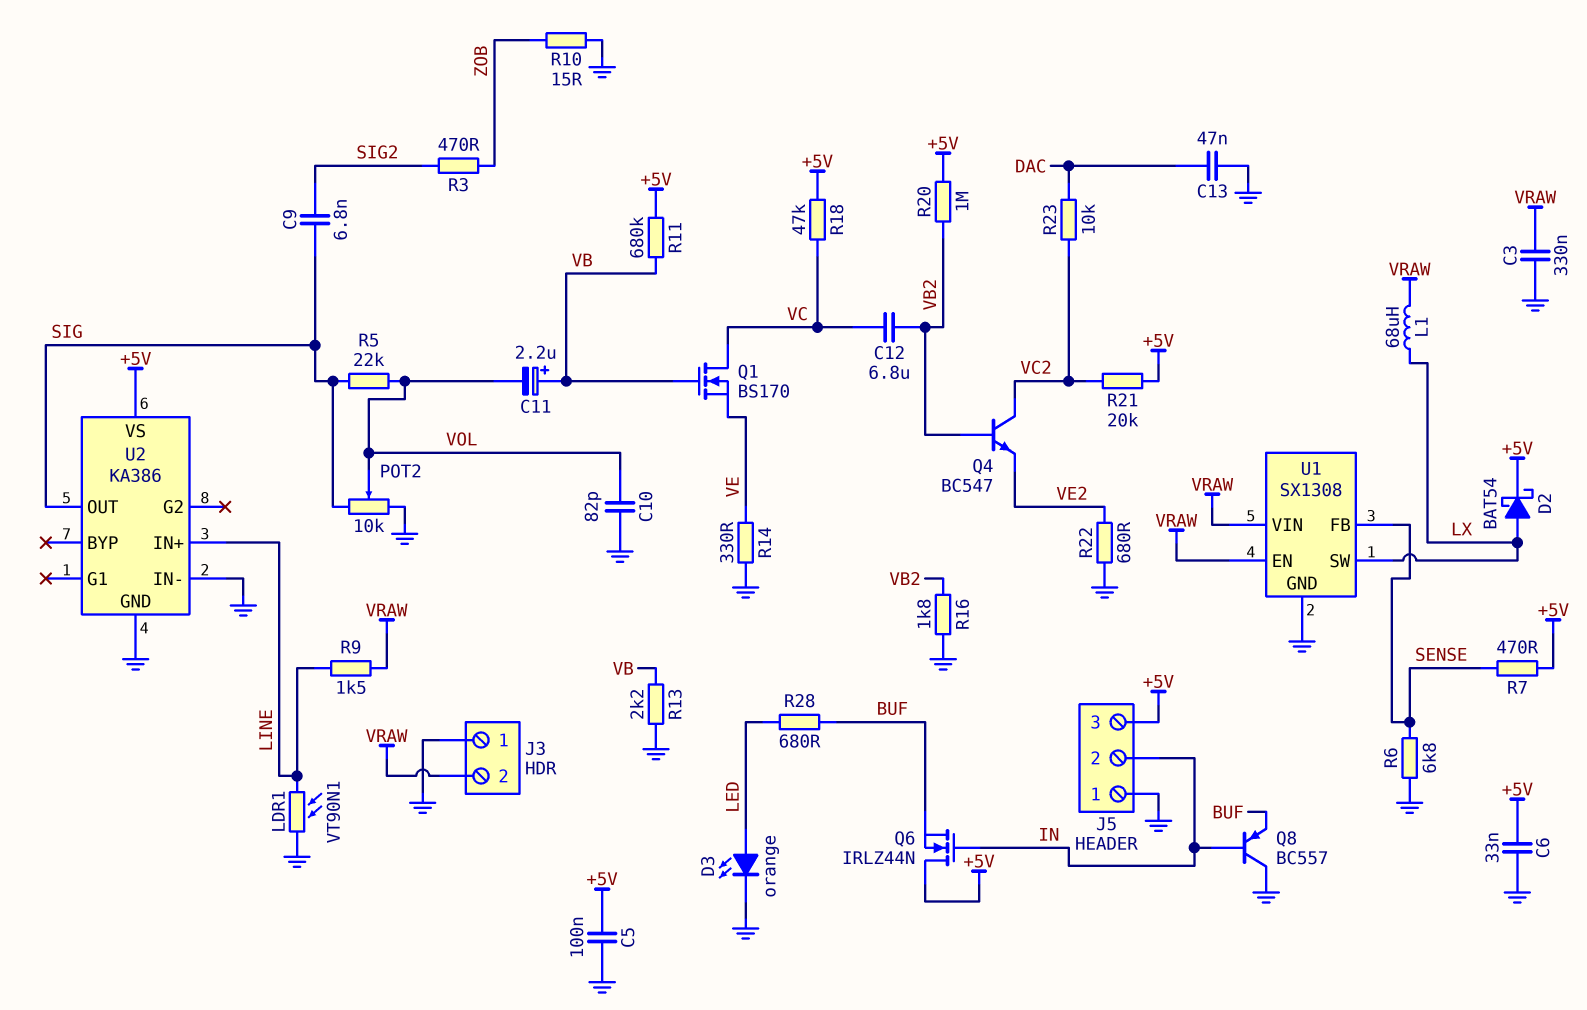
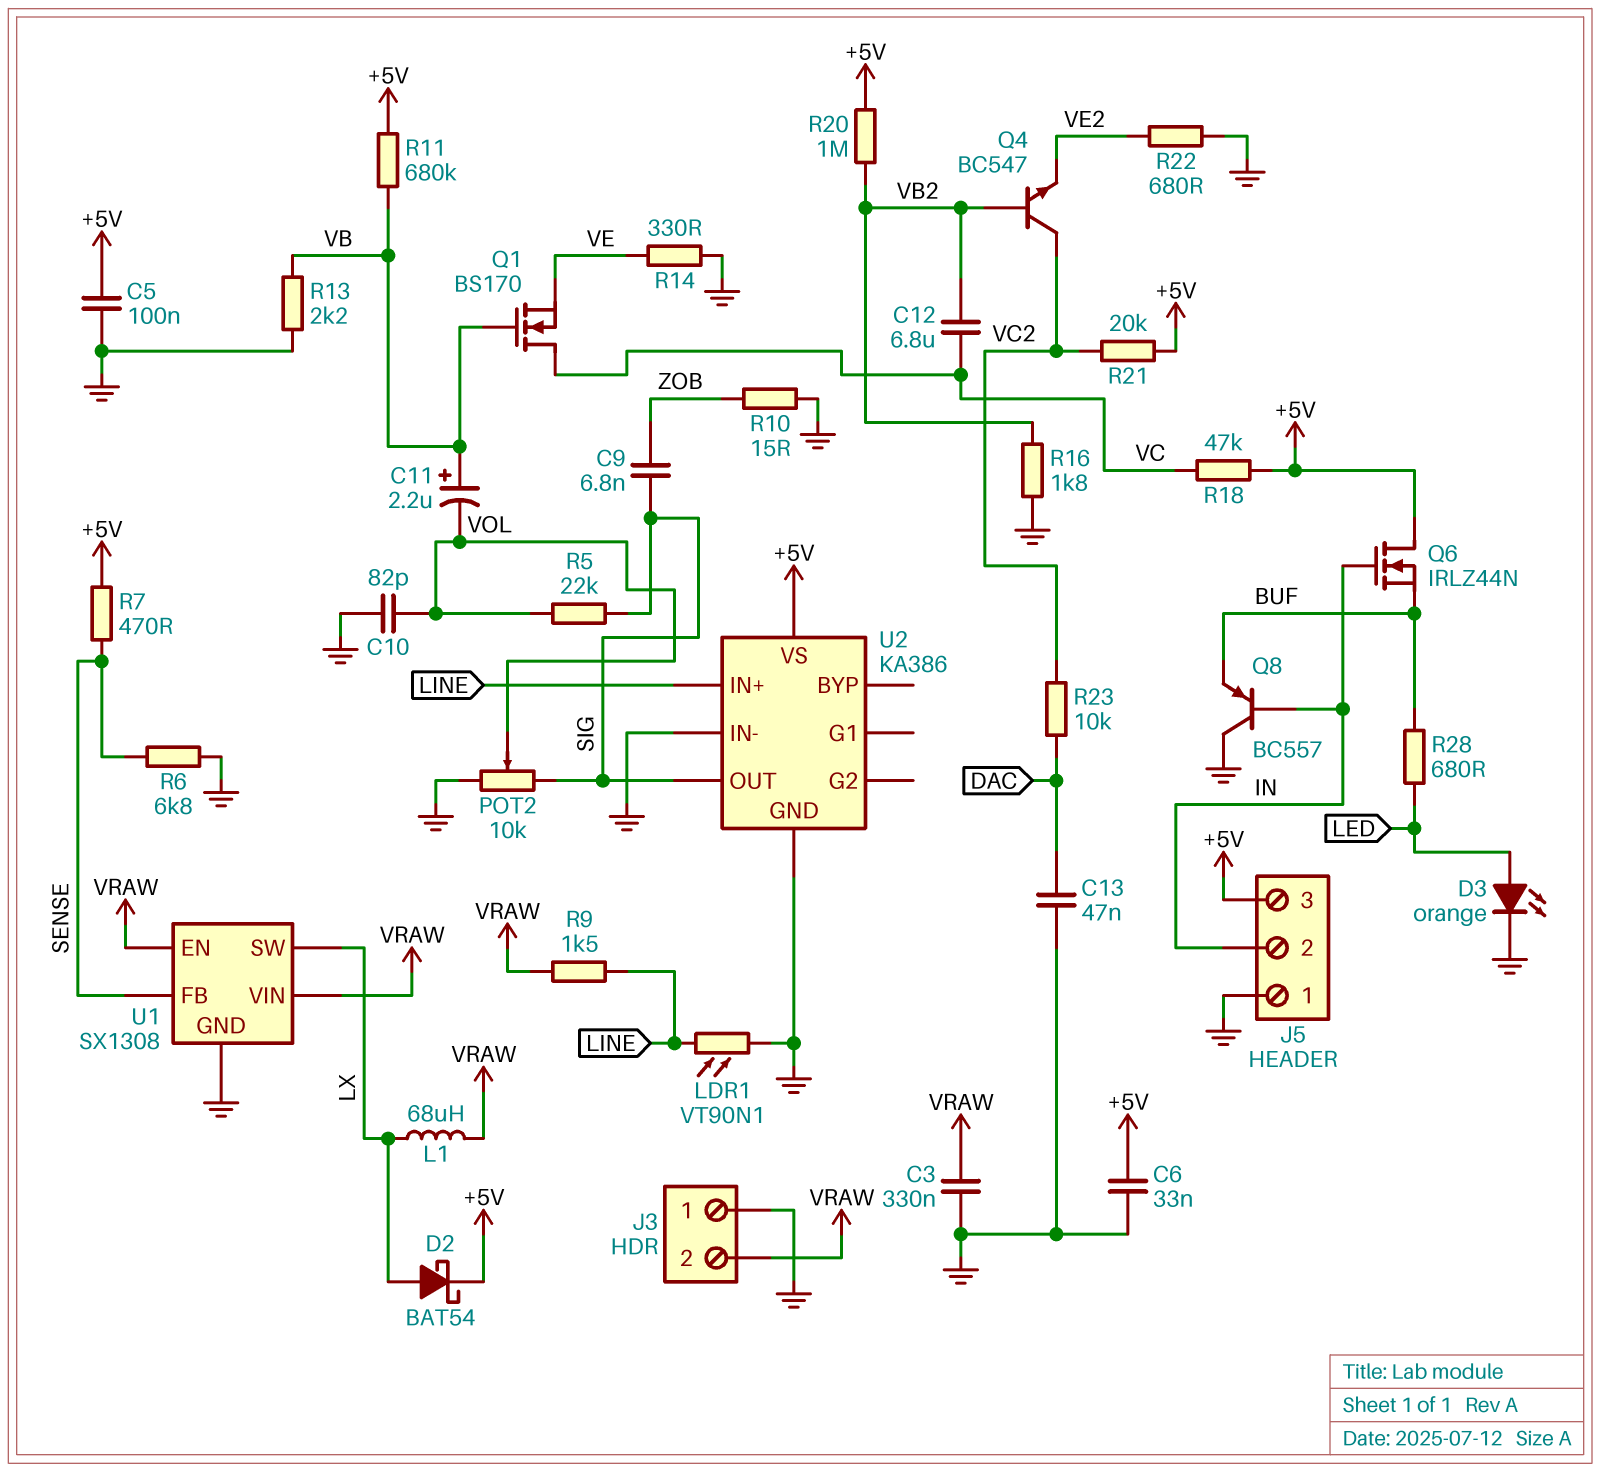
C9: 6.8nF (SIG, SIG2) -> 6.8nF (SIG, ZOB)
R3: 470 (SIG2, ZOB) -> none

